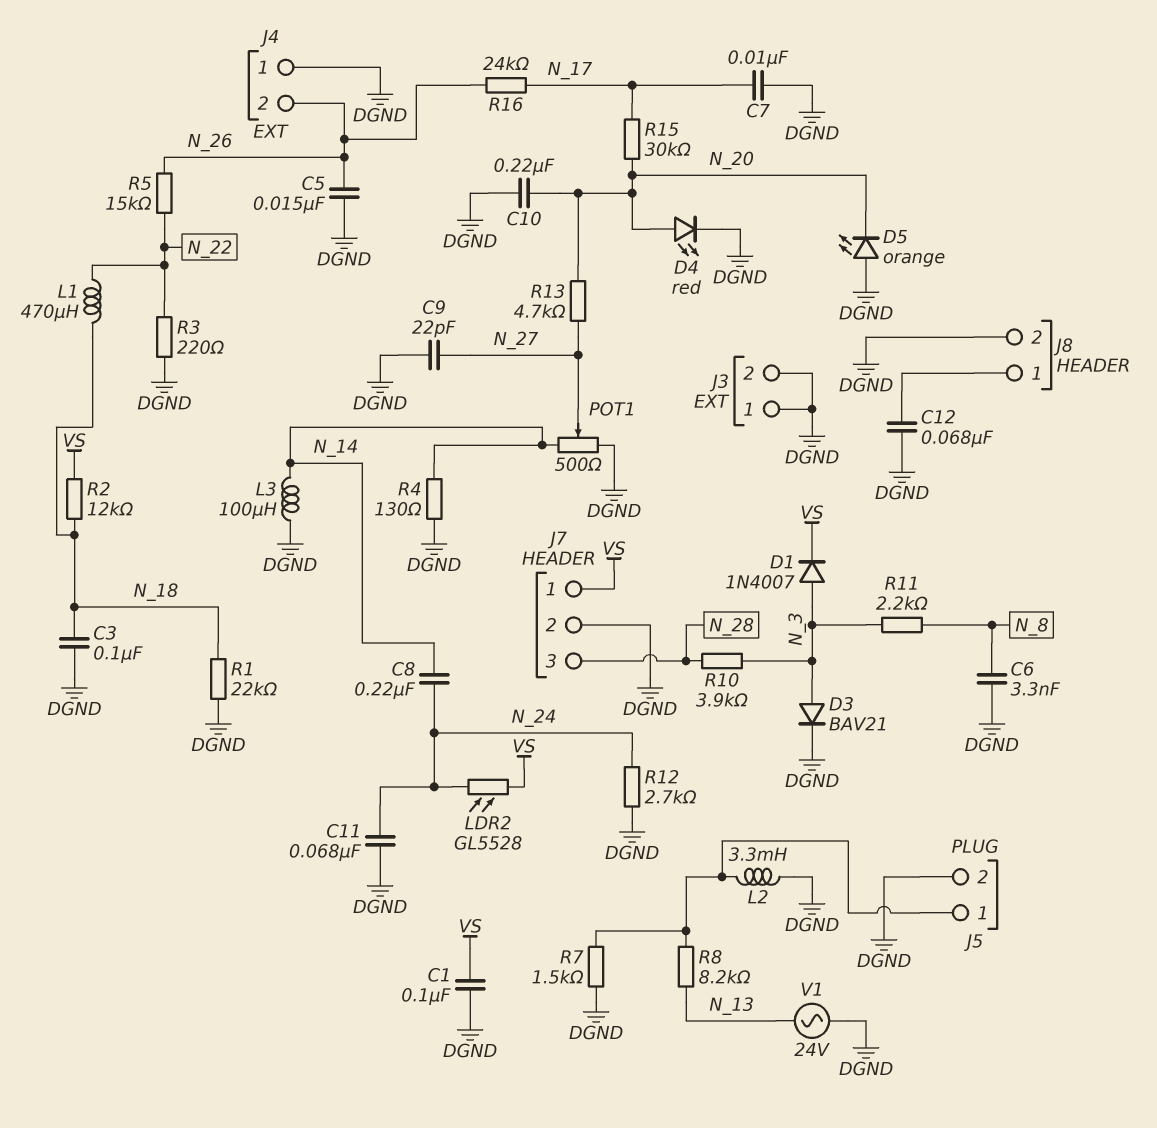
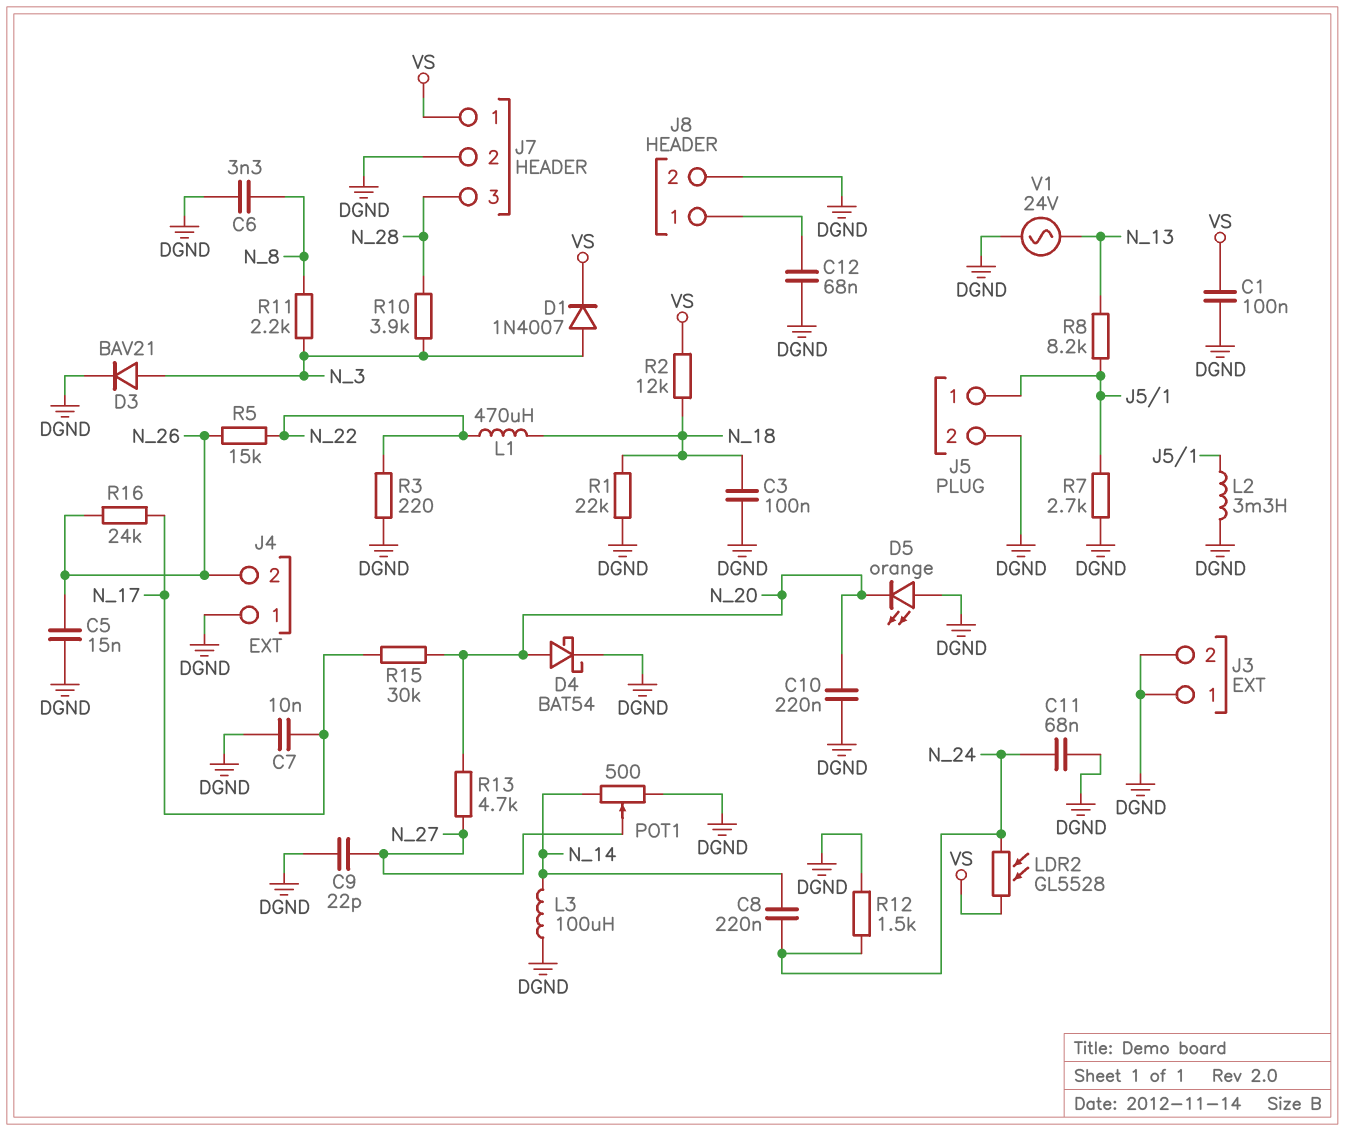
D4: LED red (A N_20, K DGND) -> schottky BAT54 (A N_20, K DGND)
R4: 130 (DGND, N_14) -> none
R7: 1.5k (DGND, J5/1) -> 2.7k (DGND, J5/1)
R12: 2.7k (DGND, N_24) -> 1.5k (DGND, N_24)

